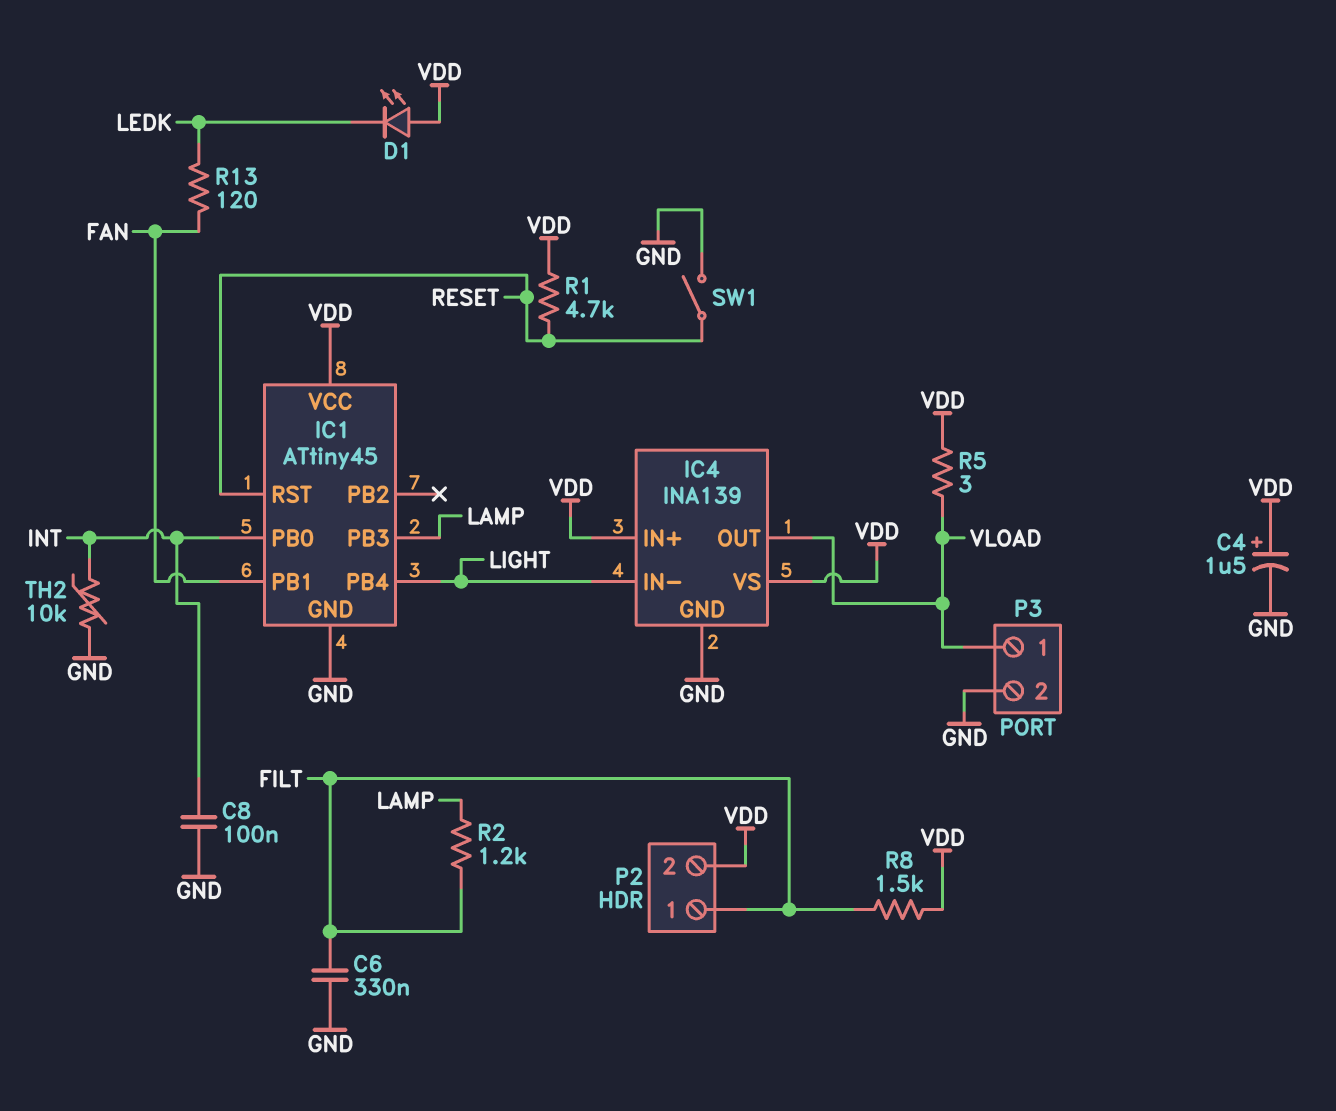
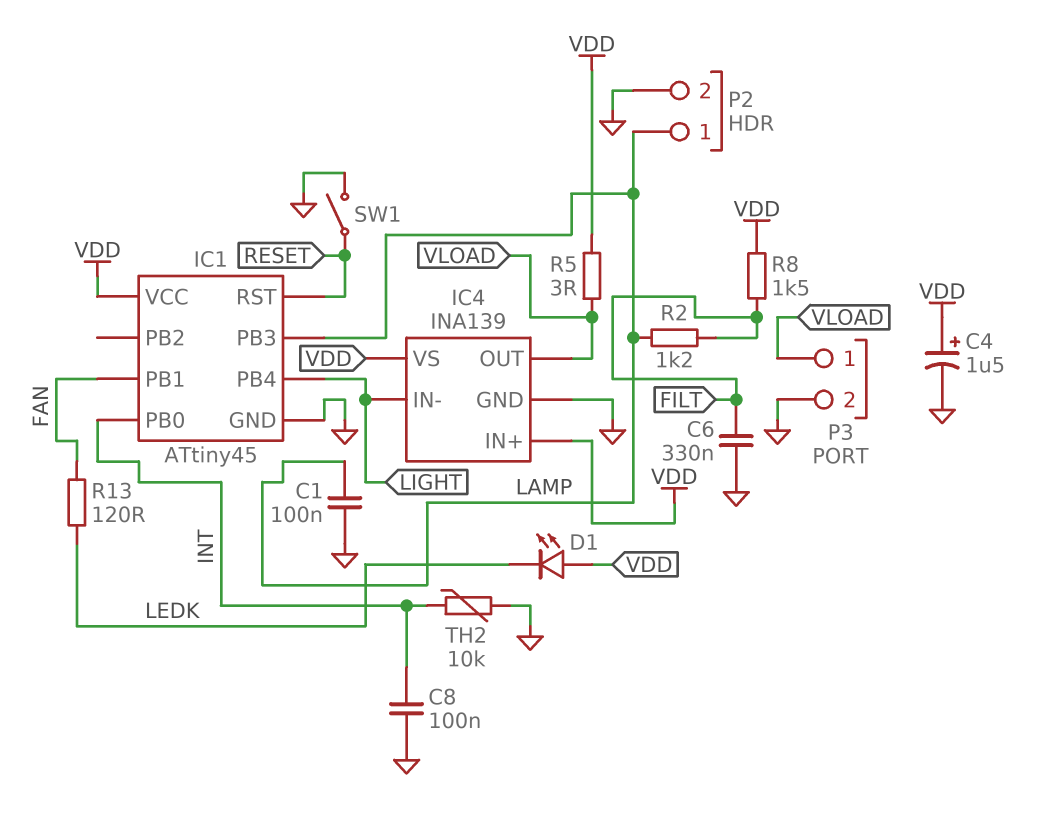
C1: none -> 100nF (GND, LAMP)
P2 pin 1: FILT -> LAMP
P2 pin 2: VDD -> GND
R1: 4.7k (RESET, VDD) -> none

